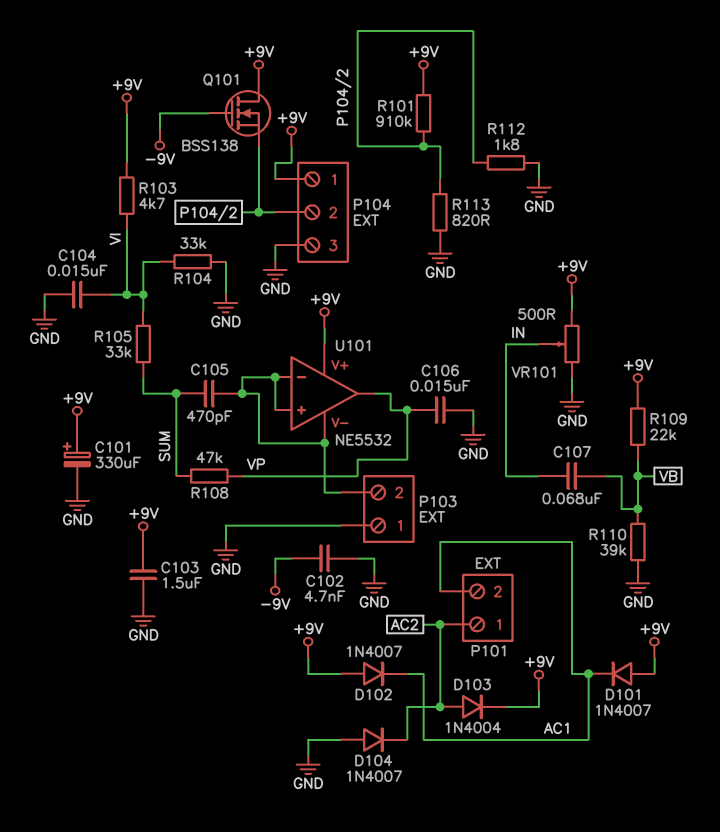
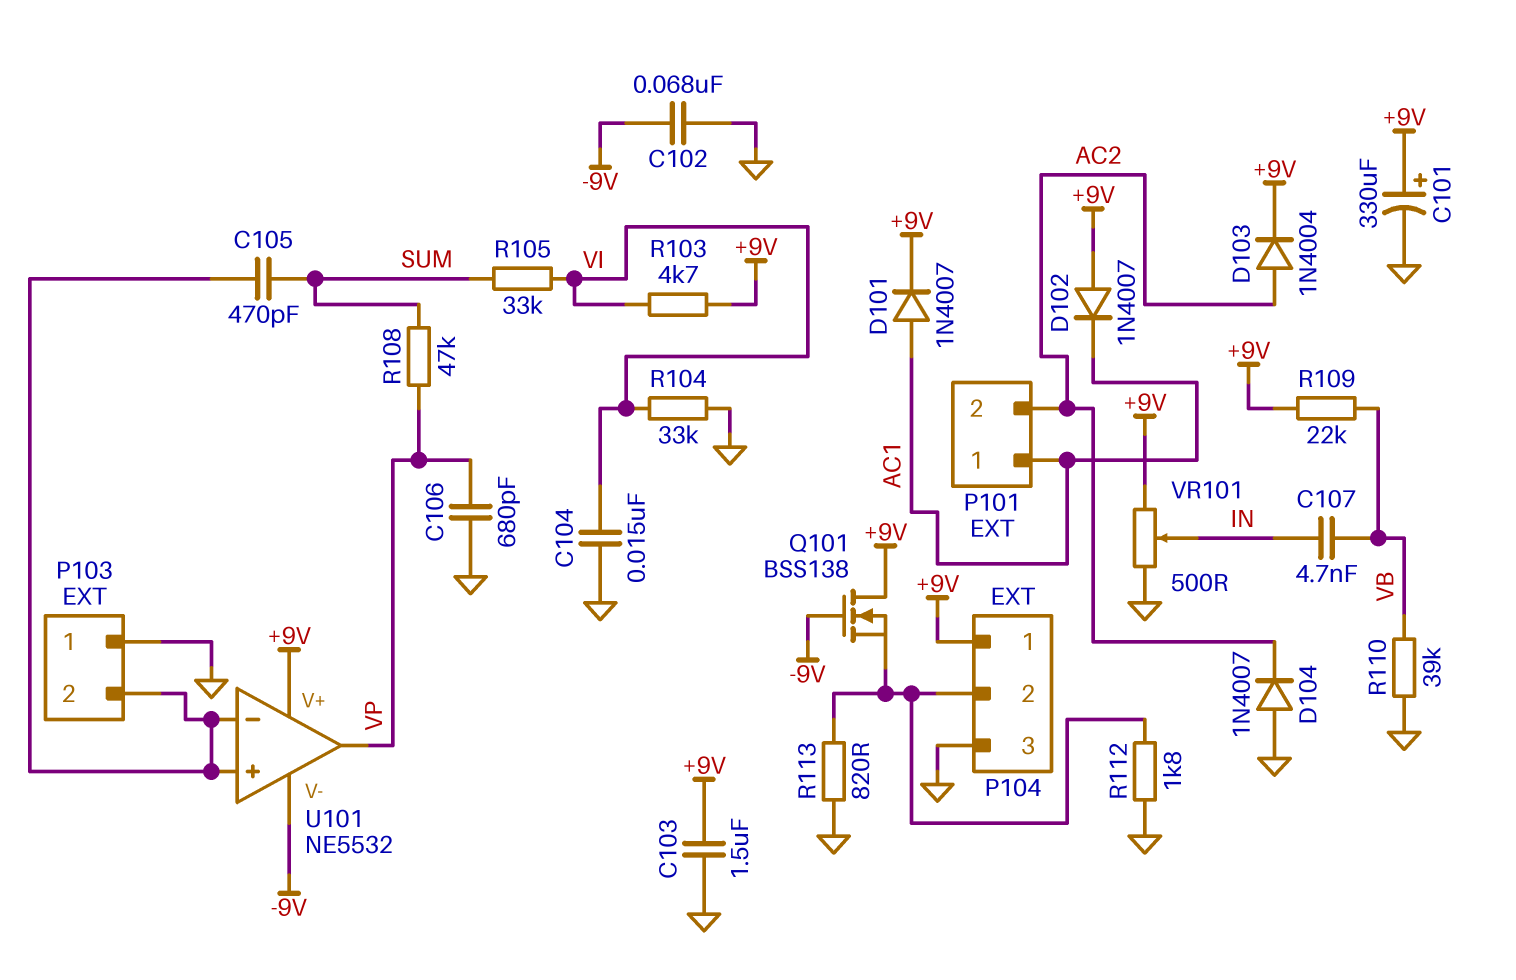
C102: 4.7nF (-9V, GND) -> 68nF (-9V, GND)
C106: 15nF (GND, VP) -> 680pF (GND, VP)
C107: 68nF (IN, VB) -> 4.7nF (IN, VB)
D101: diode 1N4007 (A +9V, K AC1) -> diode 1N4007 (A AC1, K +9V)
P101 pin 1: AC2 -> AC1
P101 pin 2: AC1 -> AC2
R101: 910k (+9V, P104/2) -> none
U101 pin V-: P103/2 -> -9V

